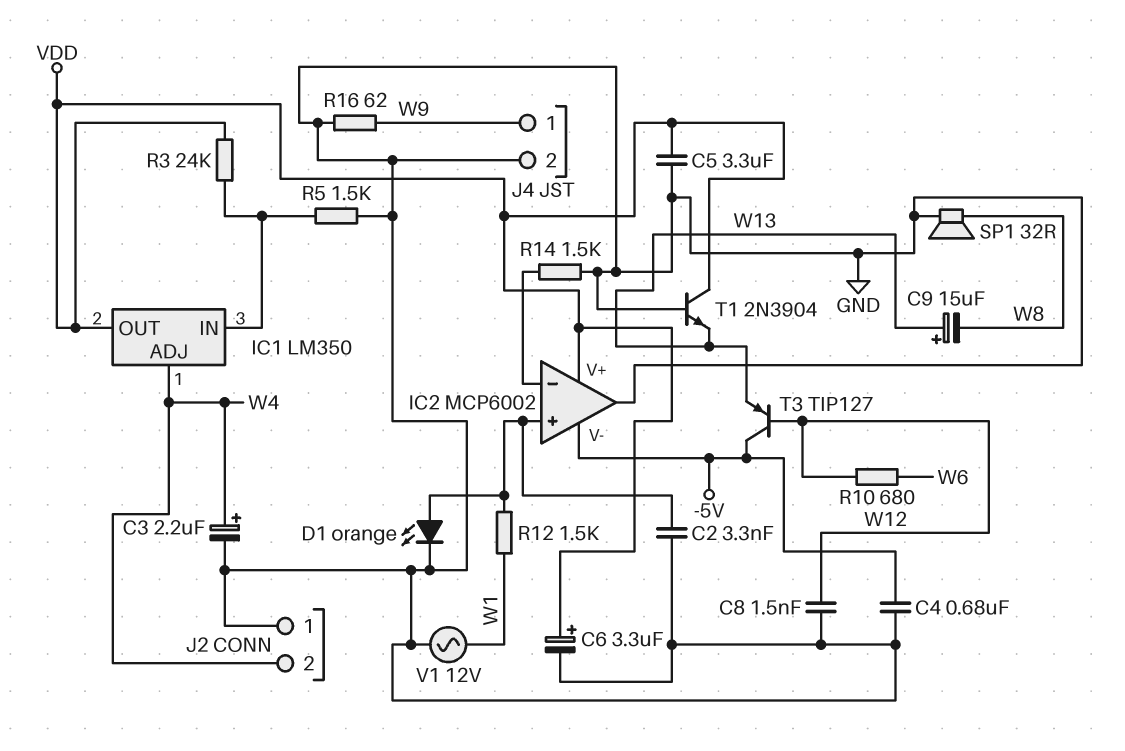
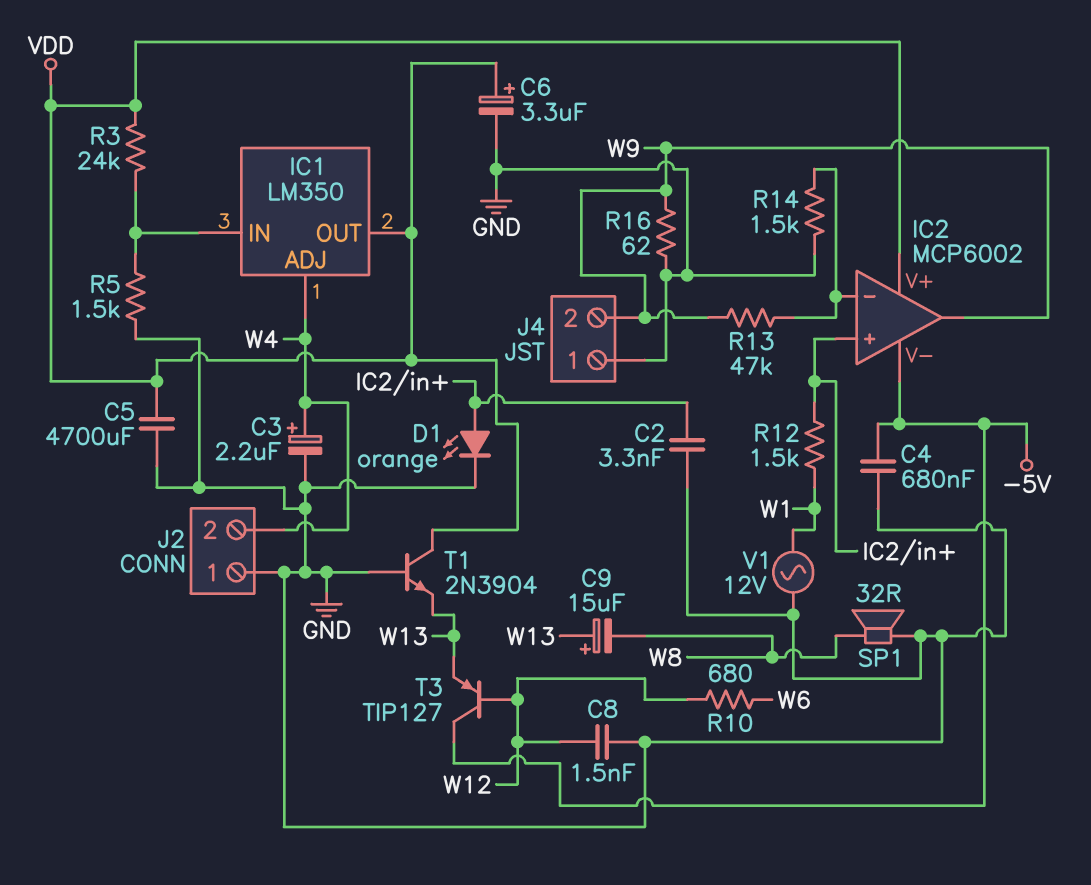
C5: 3.3uF (GND, VDD) -> 4700uF (GND, VDD)
IC2 pin out: GND -> W9
J4 pin 1: W9 -> GND
J4 pin 2: GND -> W9
R13: none -> 47k (IC2/in-, W9)

